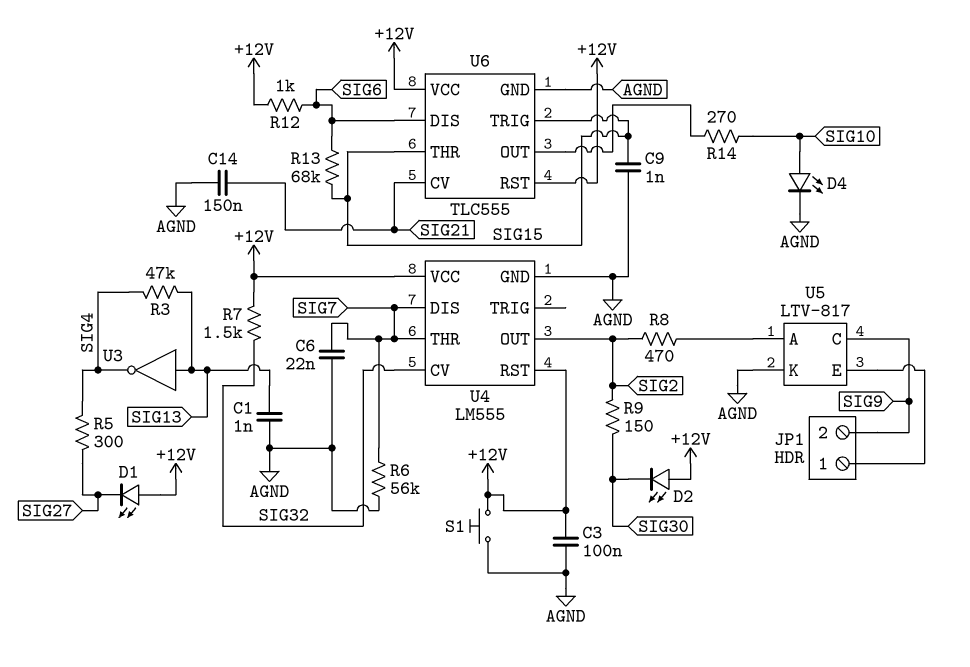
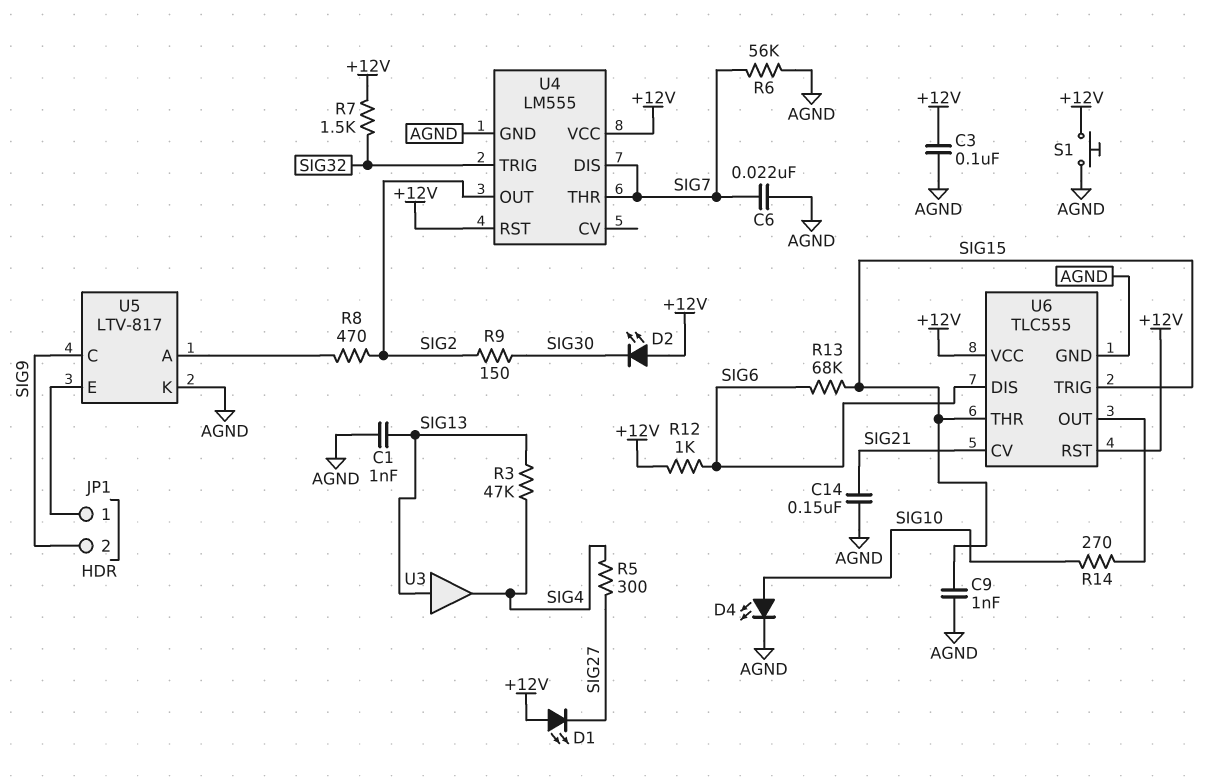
U3: NOT (in SIG13, out SIG4) -> buffer (in SIG13, out SIG4)
U4 pin CV: SIG32 -> none
U4 pin TRIG: none -> SIG32

